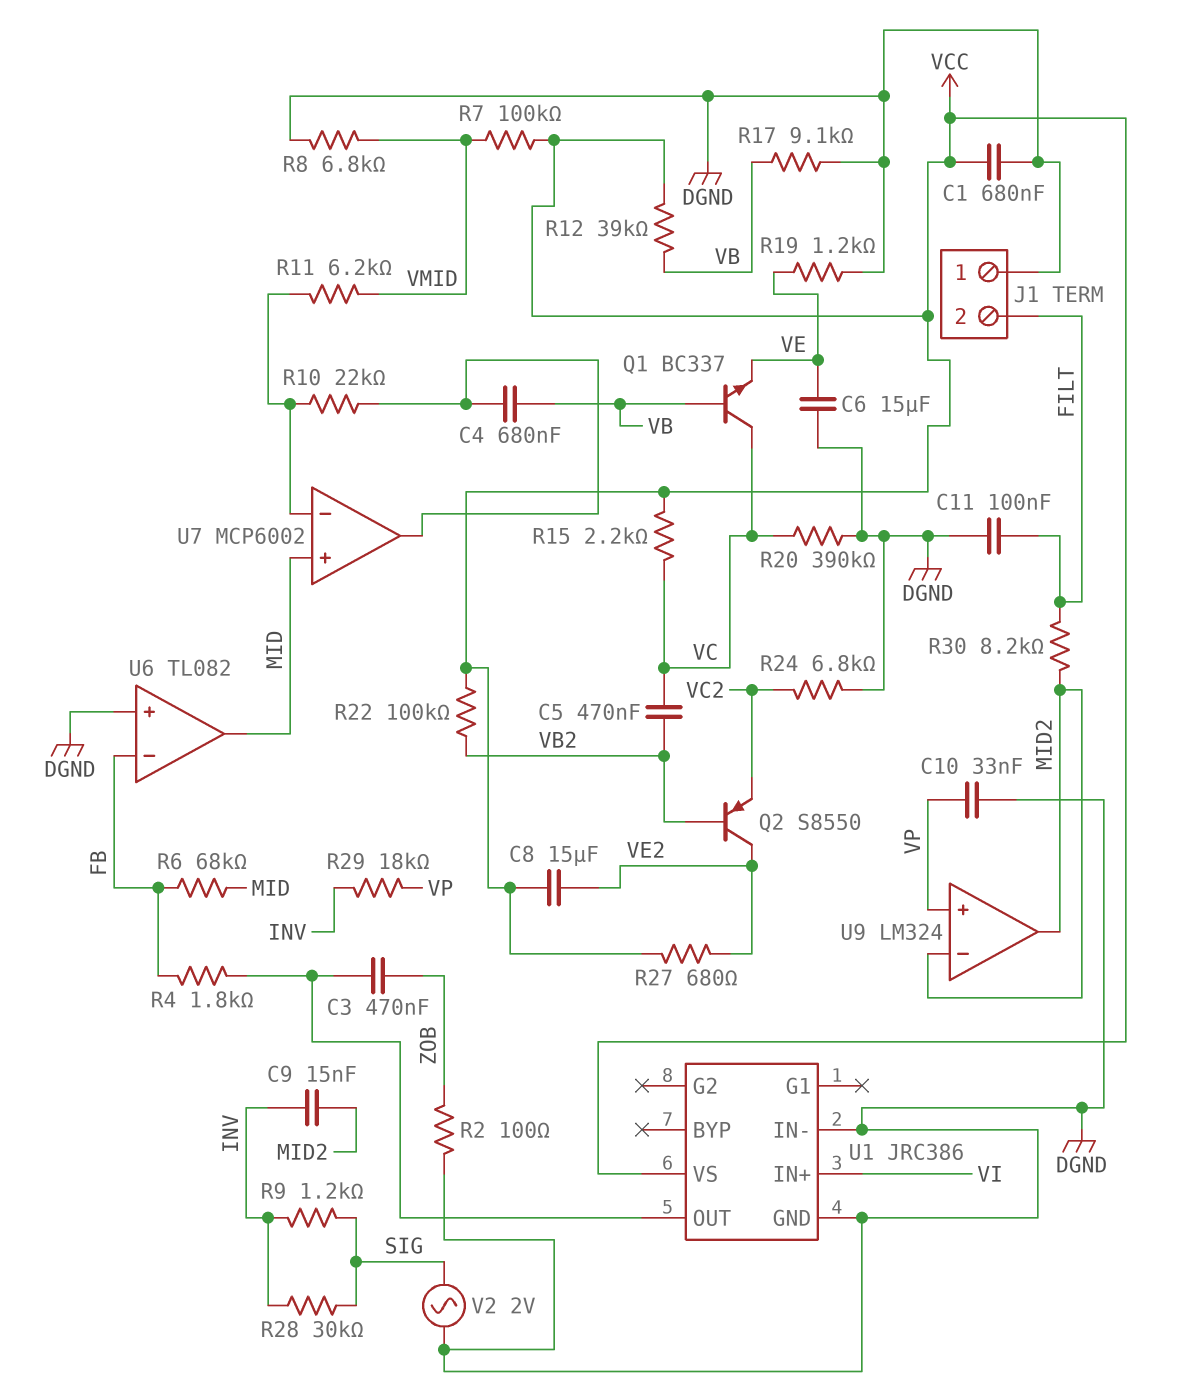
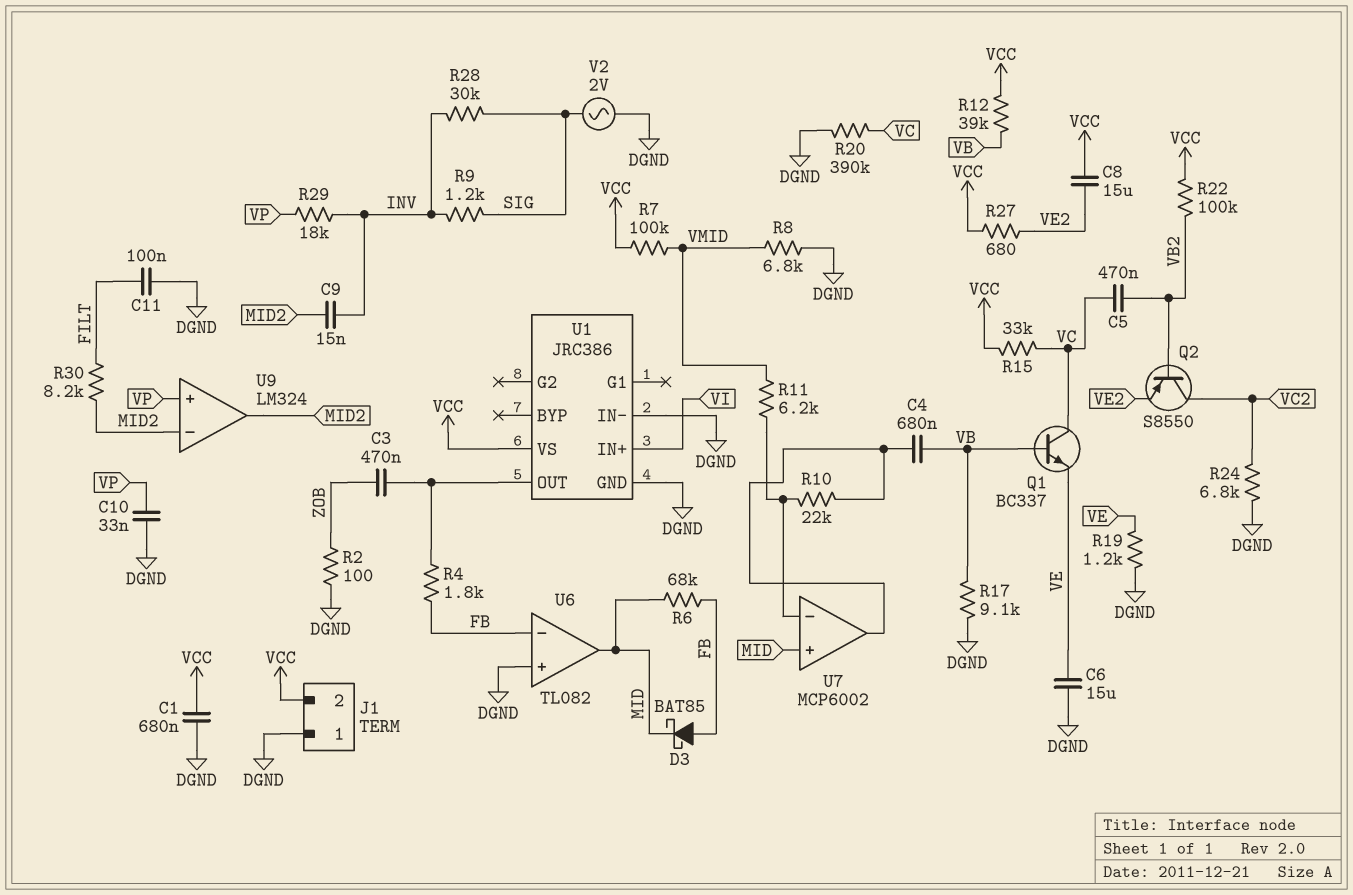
D3: none -> schottky BAT85 (A FB, K MID)
J1 pin 2: FILT -> VCC
Q2: PNP S8550 (B VB2, C VE2, E VC2) -> PNP S8550 (B VB2, C VC2, E VE2)
R15: 2.2k (VC, VCC) -> 33k (VC, VCC)

